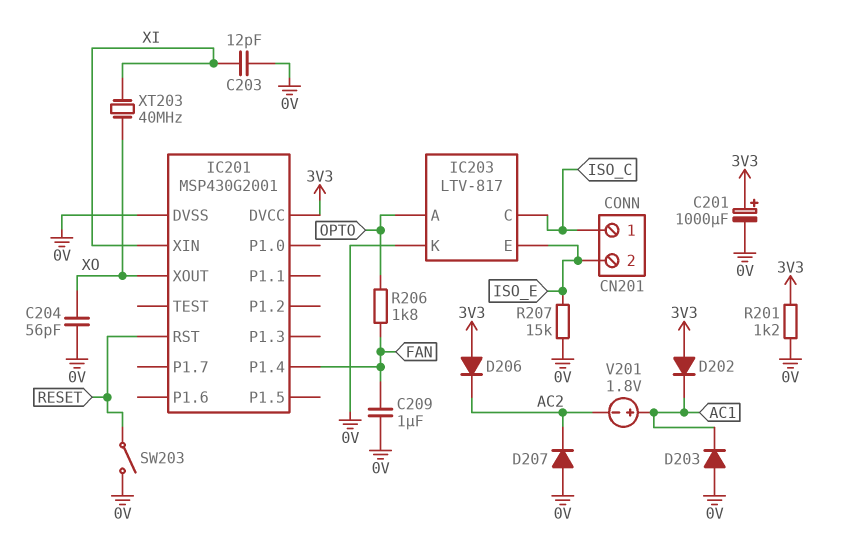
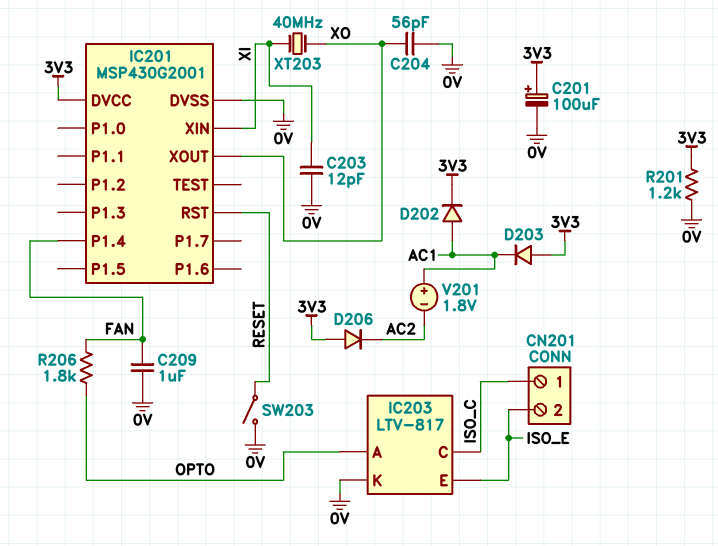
C201: 1000uF (plus 3V3, minus 0V) -> 100uF (plus 3V3, minus 0V)
D202: diode (A 3V3, K AC1) -> diode (A AC1, K 3V3)
D203: diode (A 0V, K AC1) -> diode (A 3V3, K AC1)
D207: diode (A 0V, K AC2) -> none
R207: 15k (0V, ISO_E) -> none

